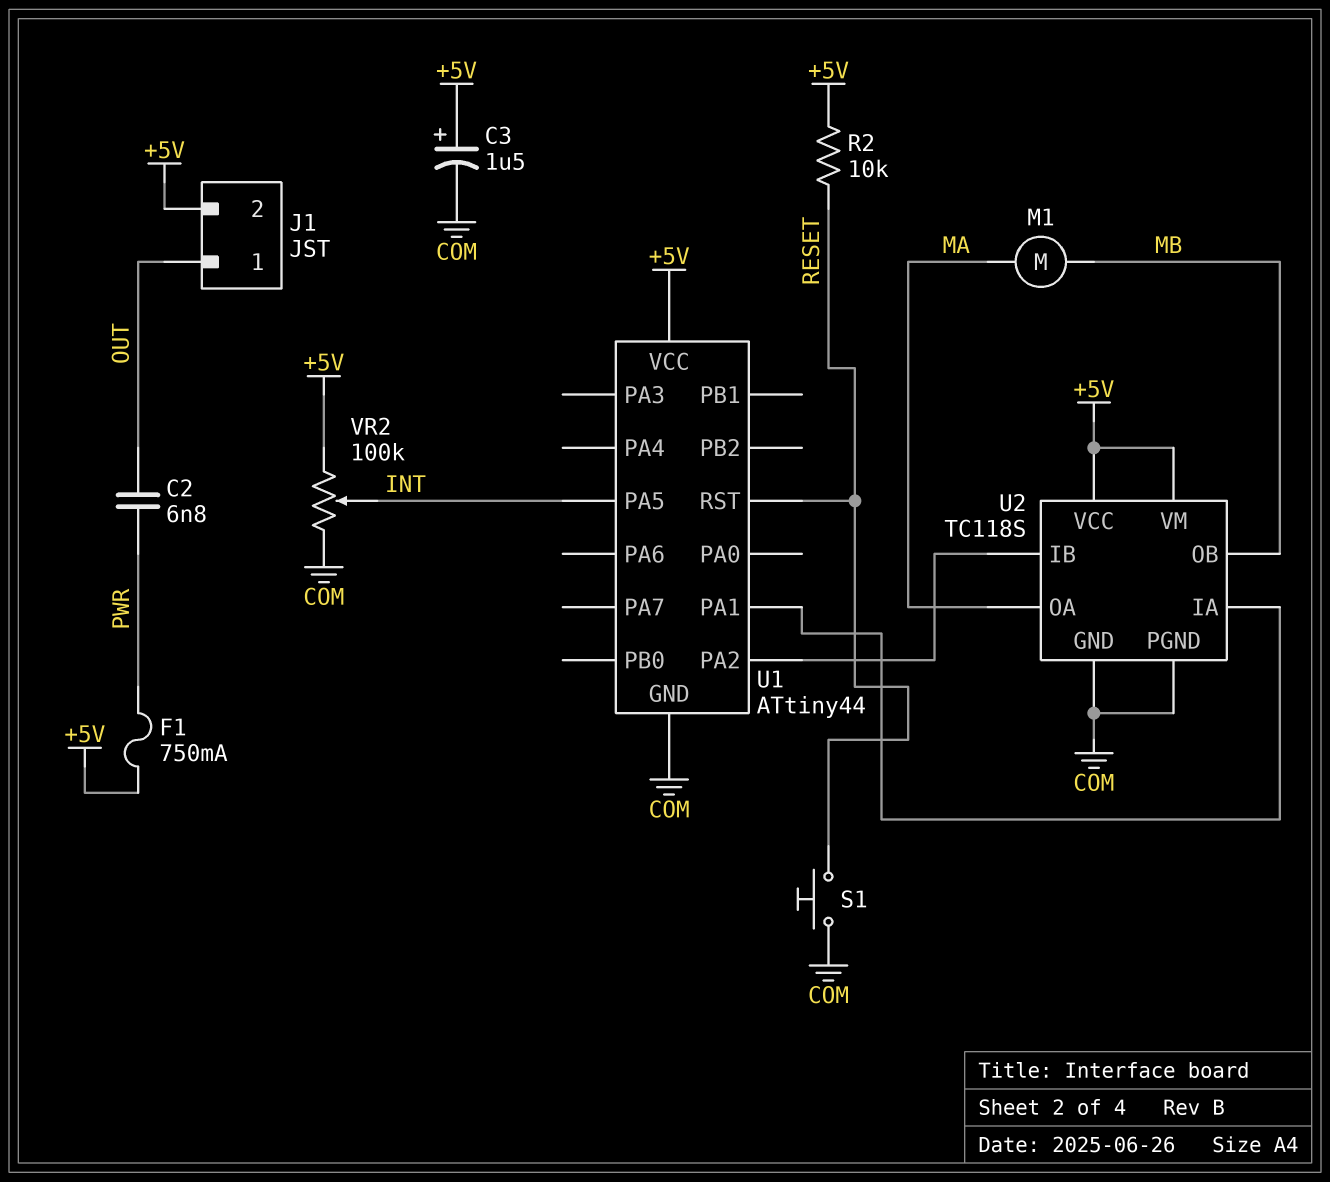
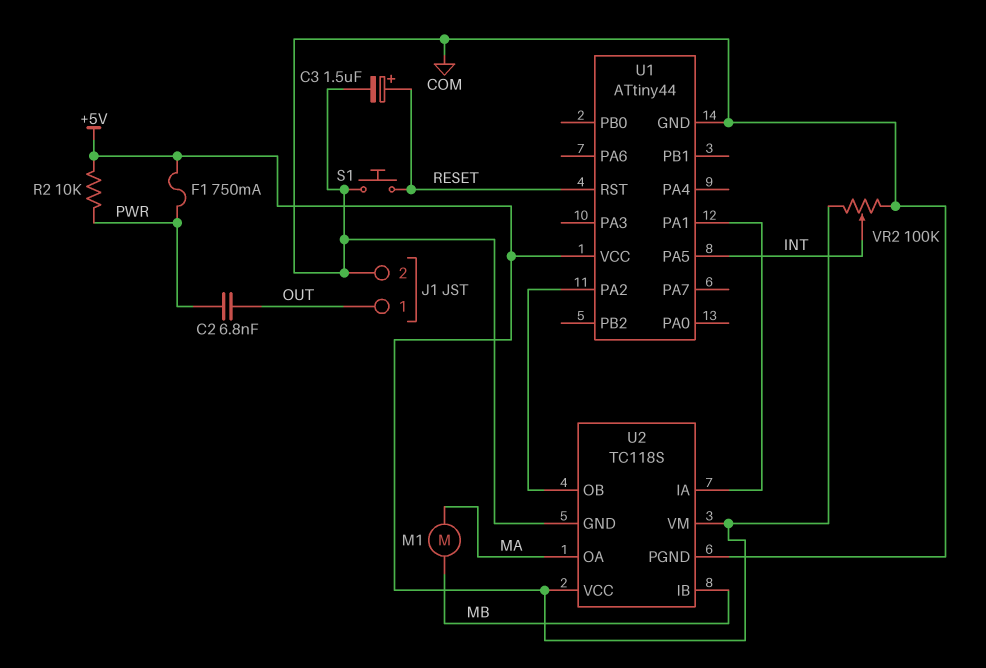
C3: 1.5uF (plus +5V, minus COM) -> 1.5uF (plus RESET, minus COM)
J1 pin 2: +5V -> COM
R2: 10k (+5V, RESET) -> 10k (+5V, PWR)
U2 pin IB: U1/PA2 -> MB
U2 pin OB: MB -> U1/PA2

